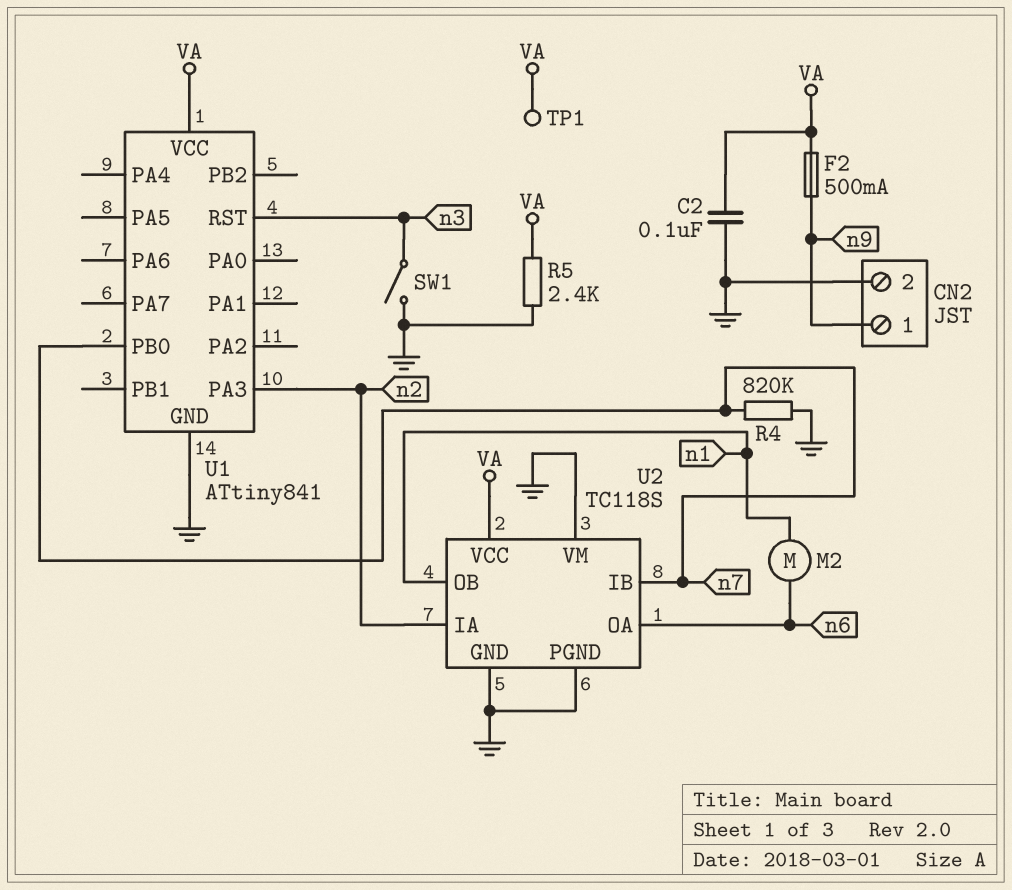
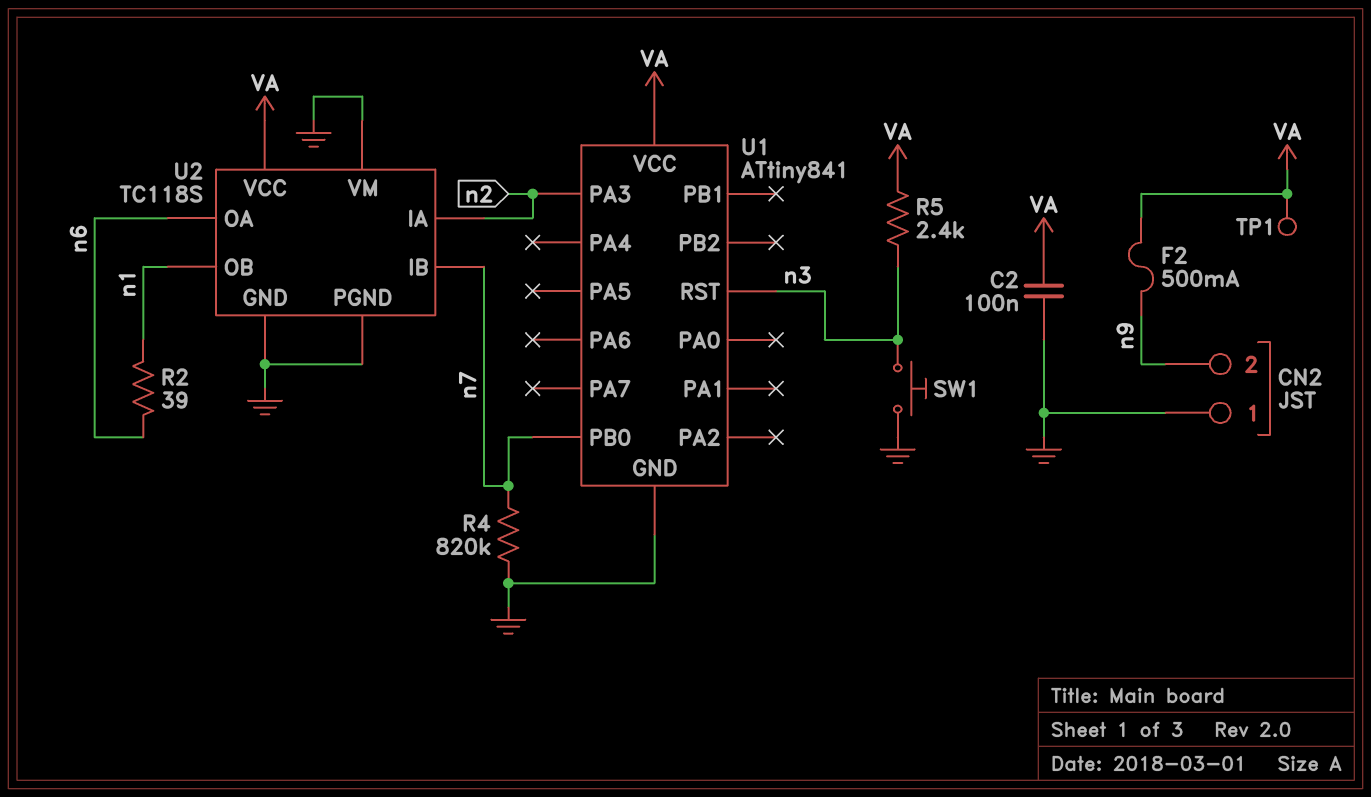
CN2 pin 1: n9 -> GND
CN2 pin 2: GND -> n9
M2: motor (n1, n6) -> none
R2: none -> 39 (n1, n6)
R5: 2.4k (GND, VA) -> 2.4k (VA, n3)
SW1: switch (GND, n3) -> button (GND, n3)

